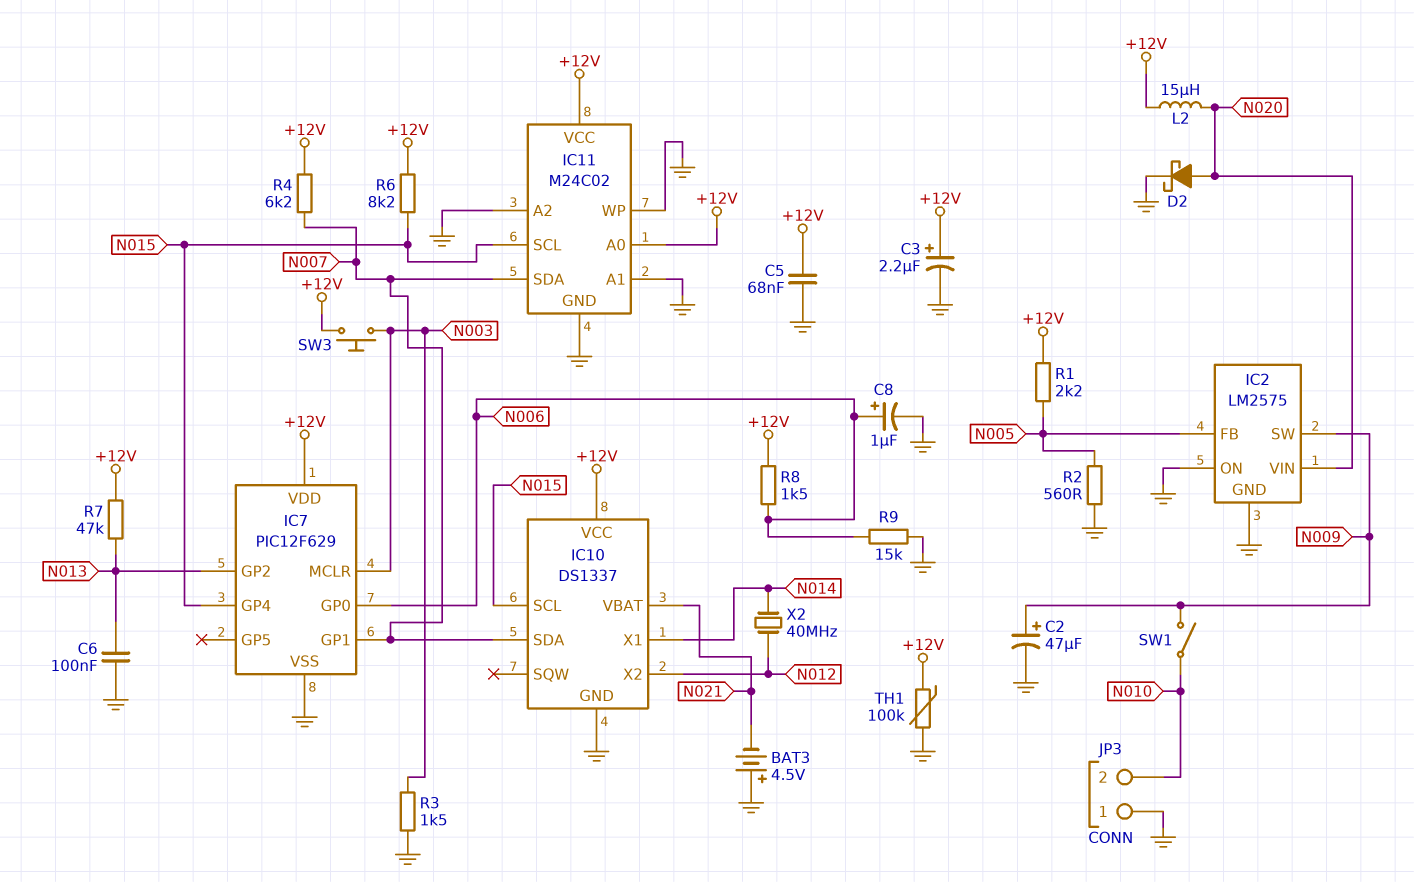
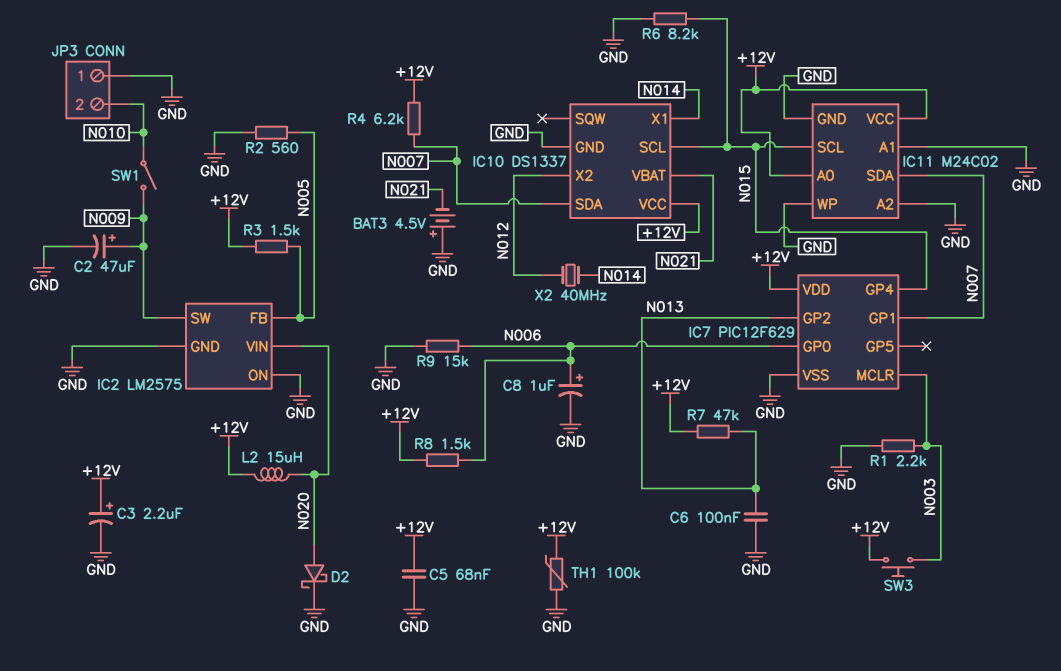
R1: 2.2k (+12V, N005) -> 2.2k (GND, N003)
R3: 1.5k (GND, N003) -> 1.5k (+12V, N005)
R6: 8.2k (+12V, N015) -> 8.2k (GND, N015)

